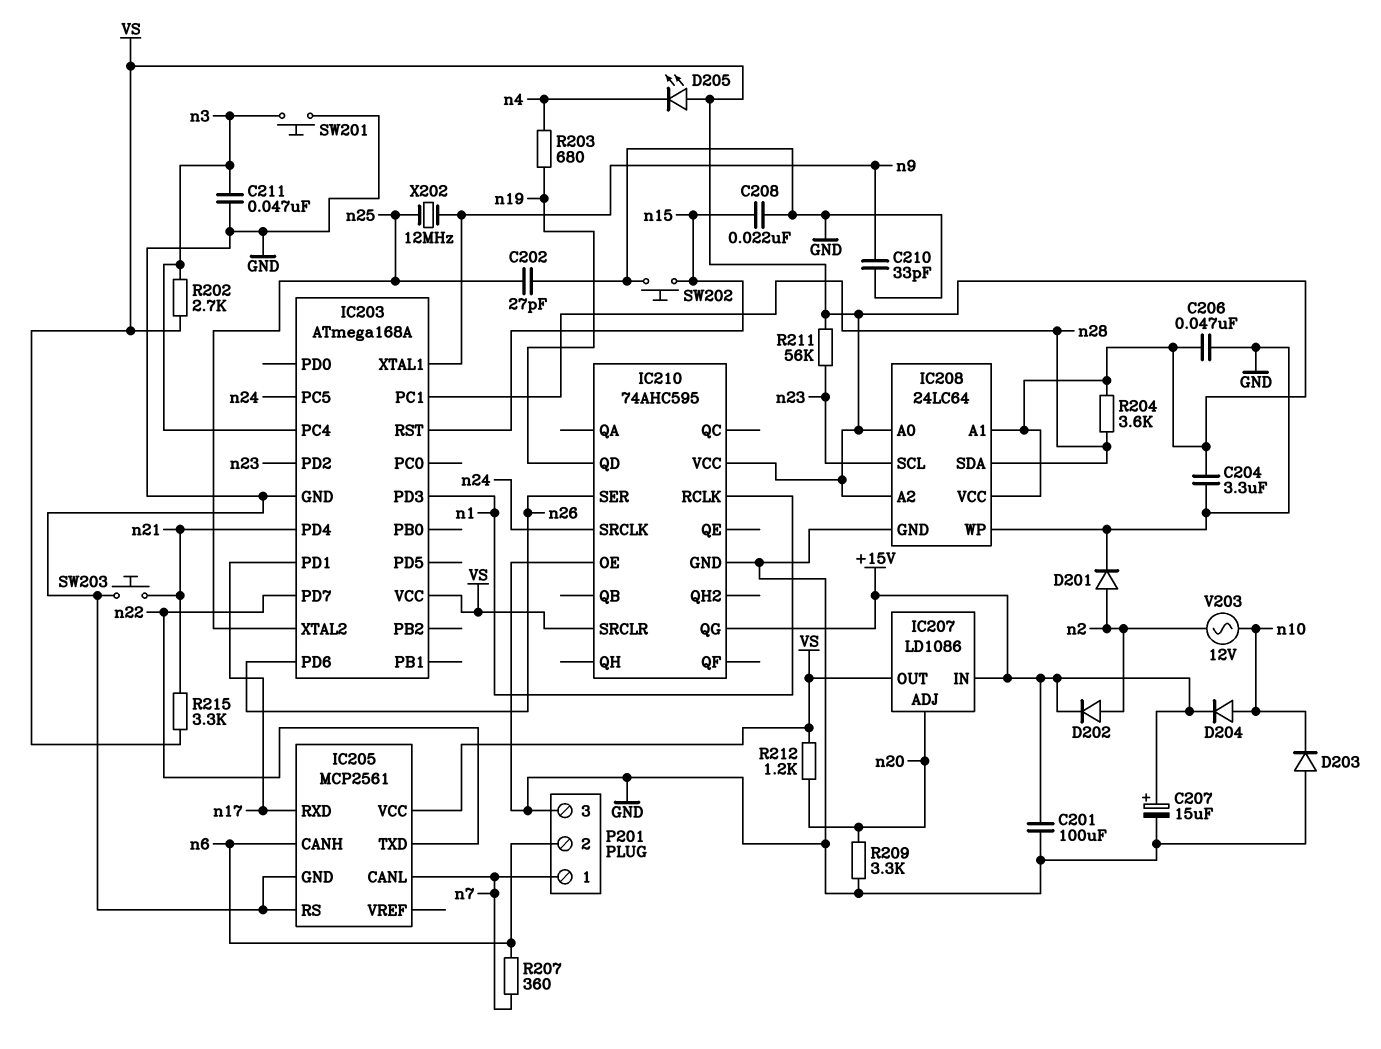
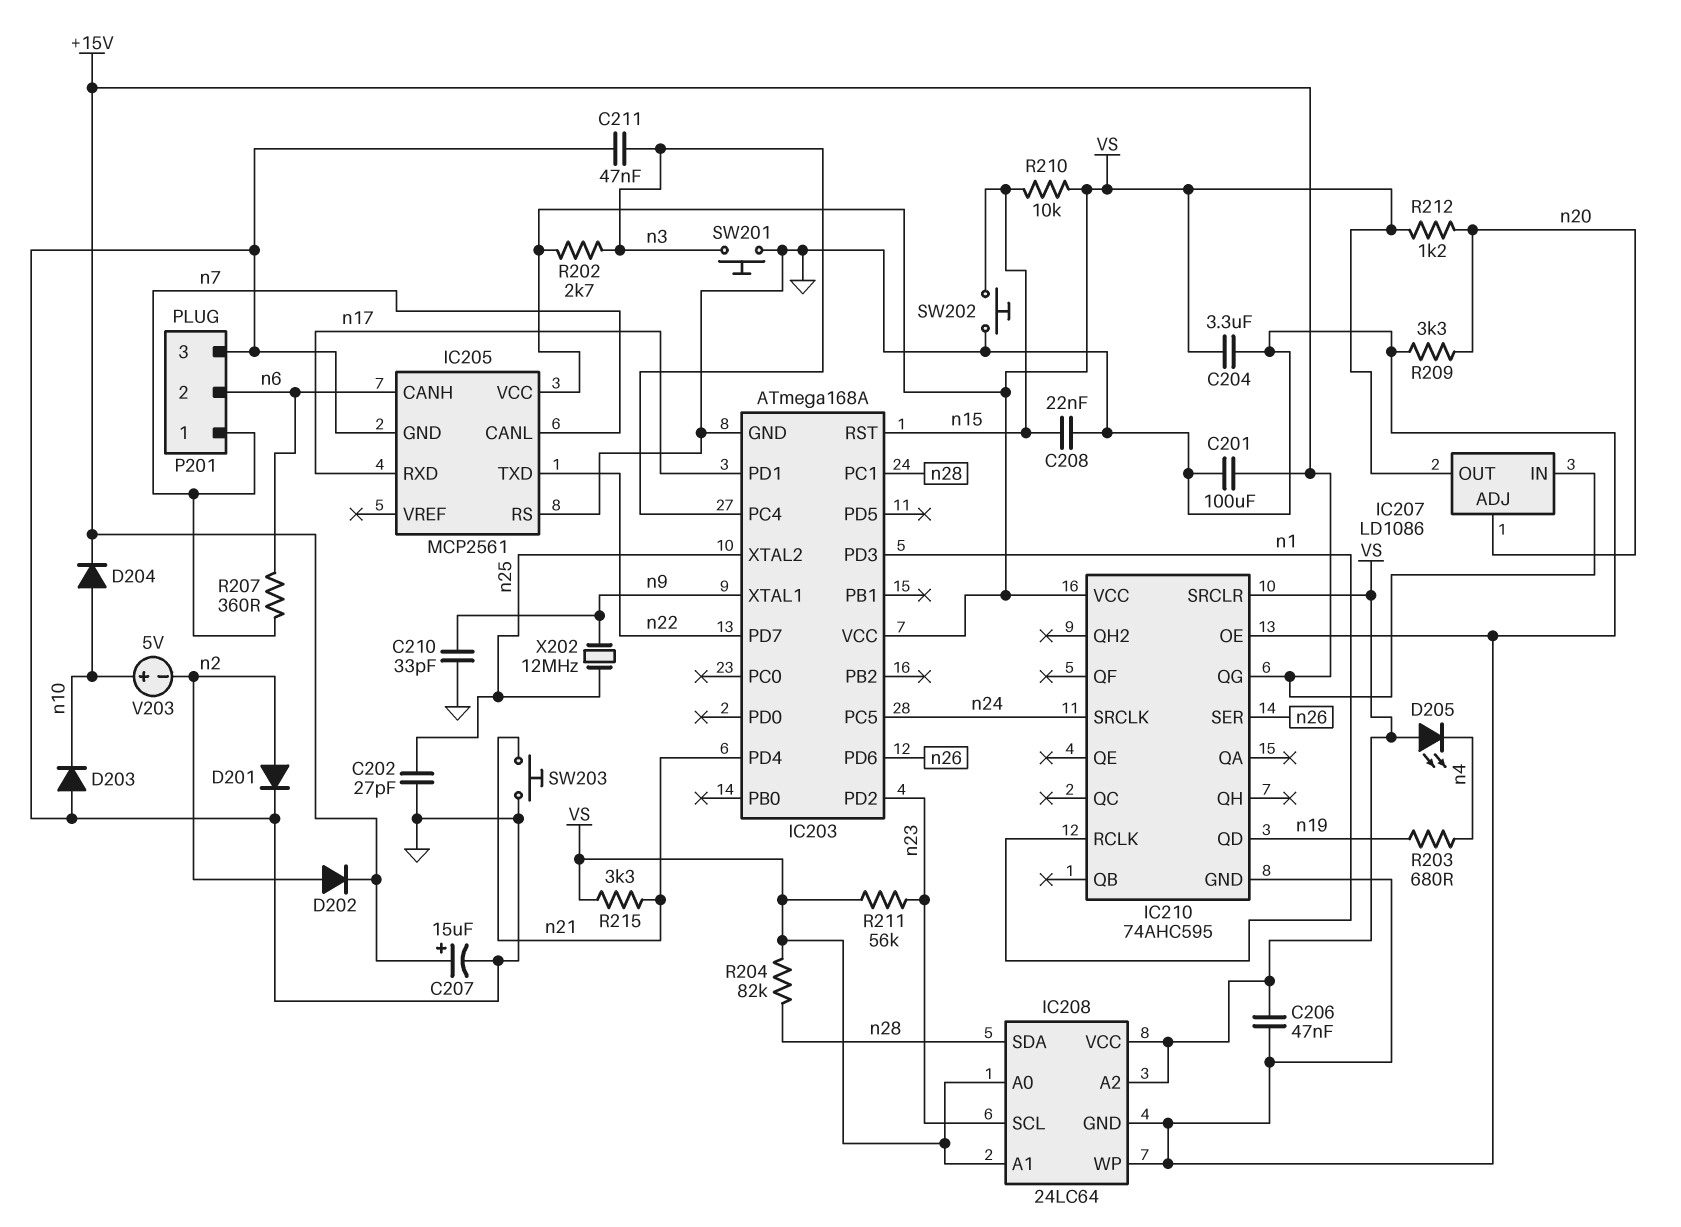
R204: 3.6k (VS, n28) -> 82k (VS, n28)
R210: none -> 10k (VS, n15)
V203: AC 12V (n2, n10) -> 5V (plus n10, minus n2)

